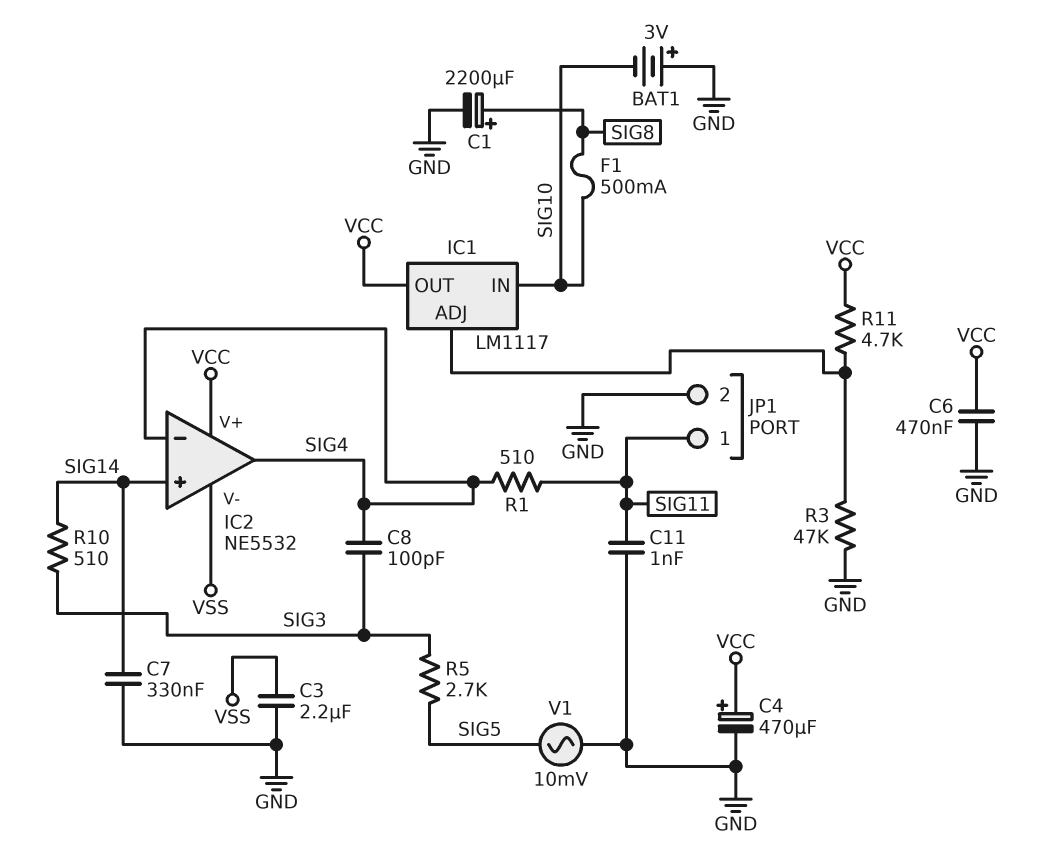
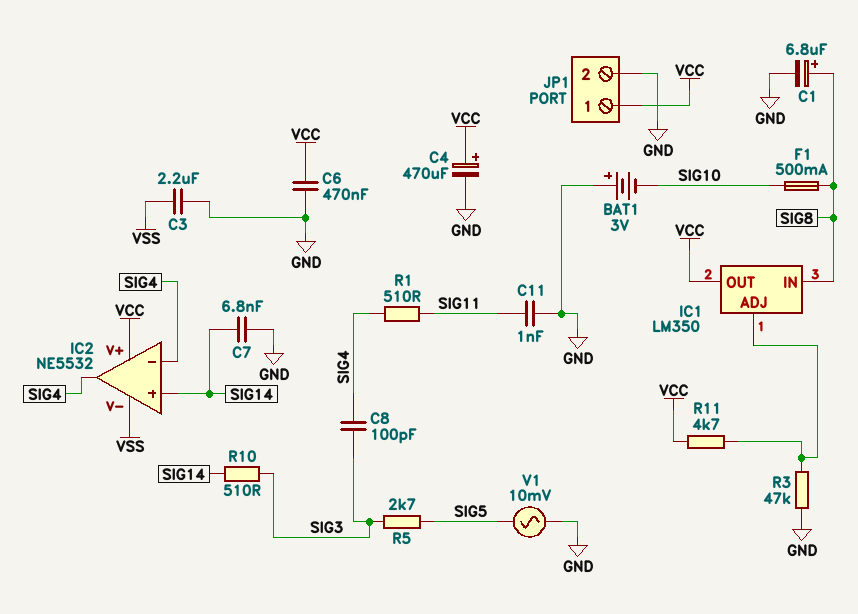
C1: 2200uF (plus SIG8, minus GND) -> 6.8uF (plus SIG8, minus GND)
C7: 330nF (GND, SIG14) -> 6.8nF (GND, SIG14)
IC1: LM1117 -> LM350
IC1 pin IN: SIG10 -> SIG8
JP1 pin 1: SIG11 -> VCC

